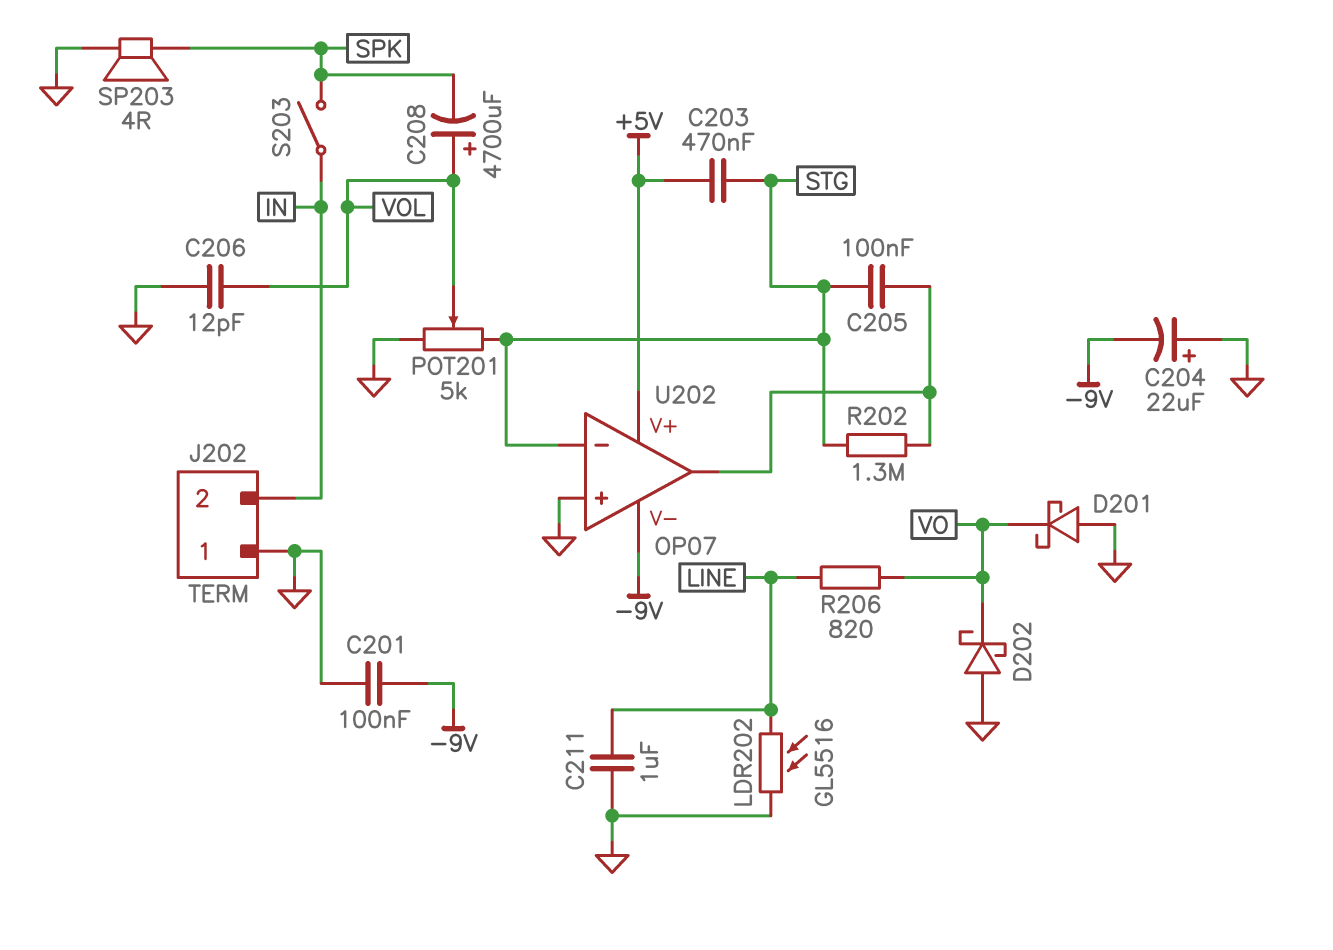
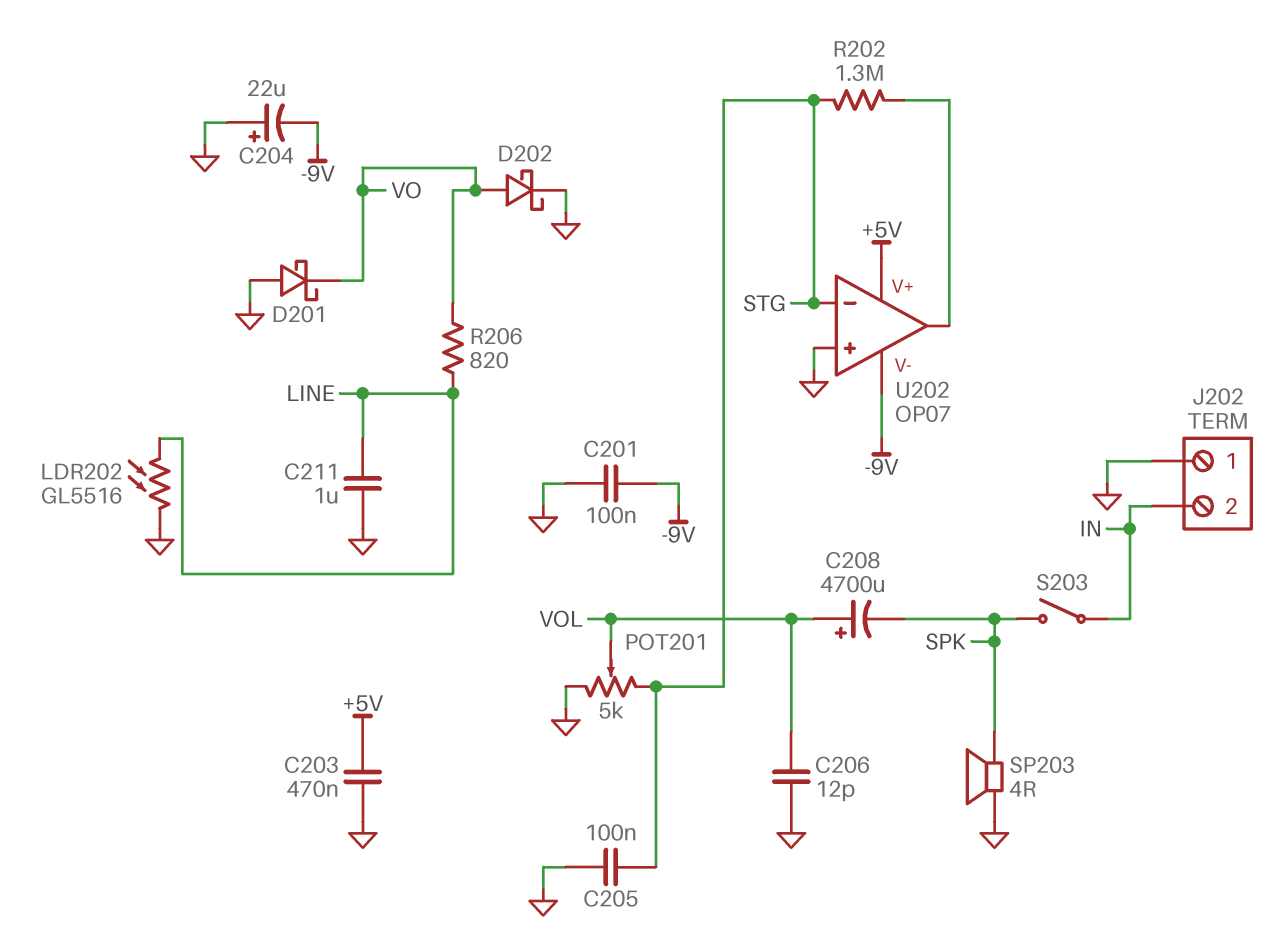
C203: 470nF (+5V, STG) -> 470nF (+5V, GND)
C205: 100nF (STG, U202/out) -> 100nF (GND, STG)
D202: schottky (A GND, K VO) -> schottky (A VO, K GND)

